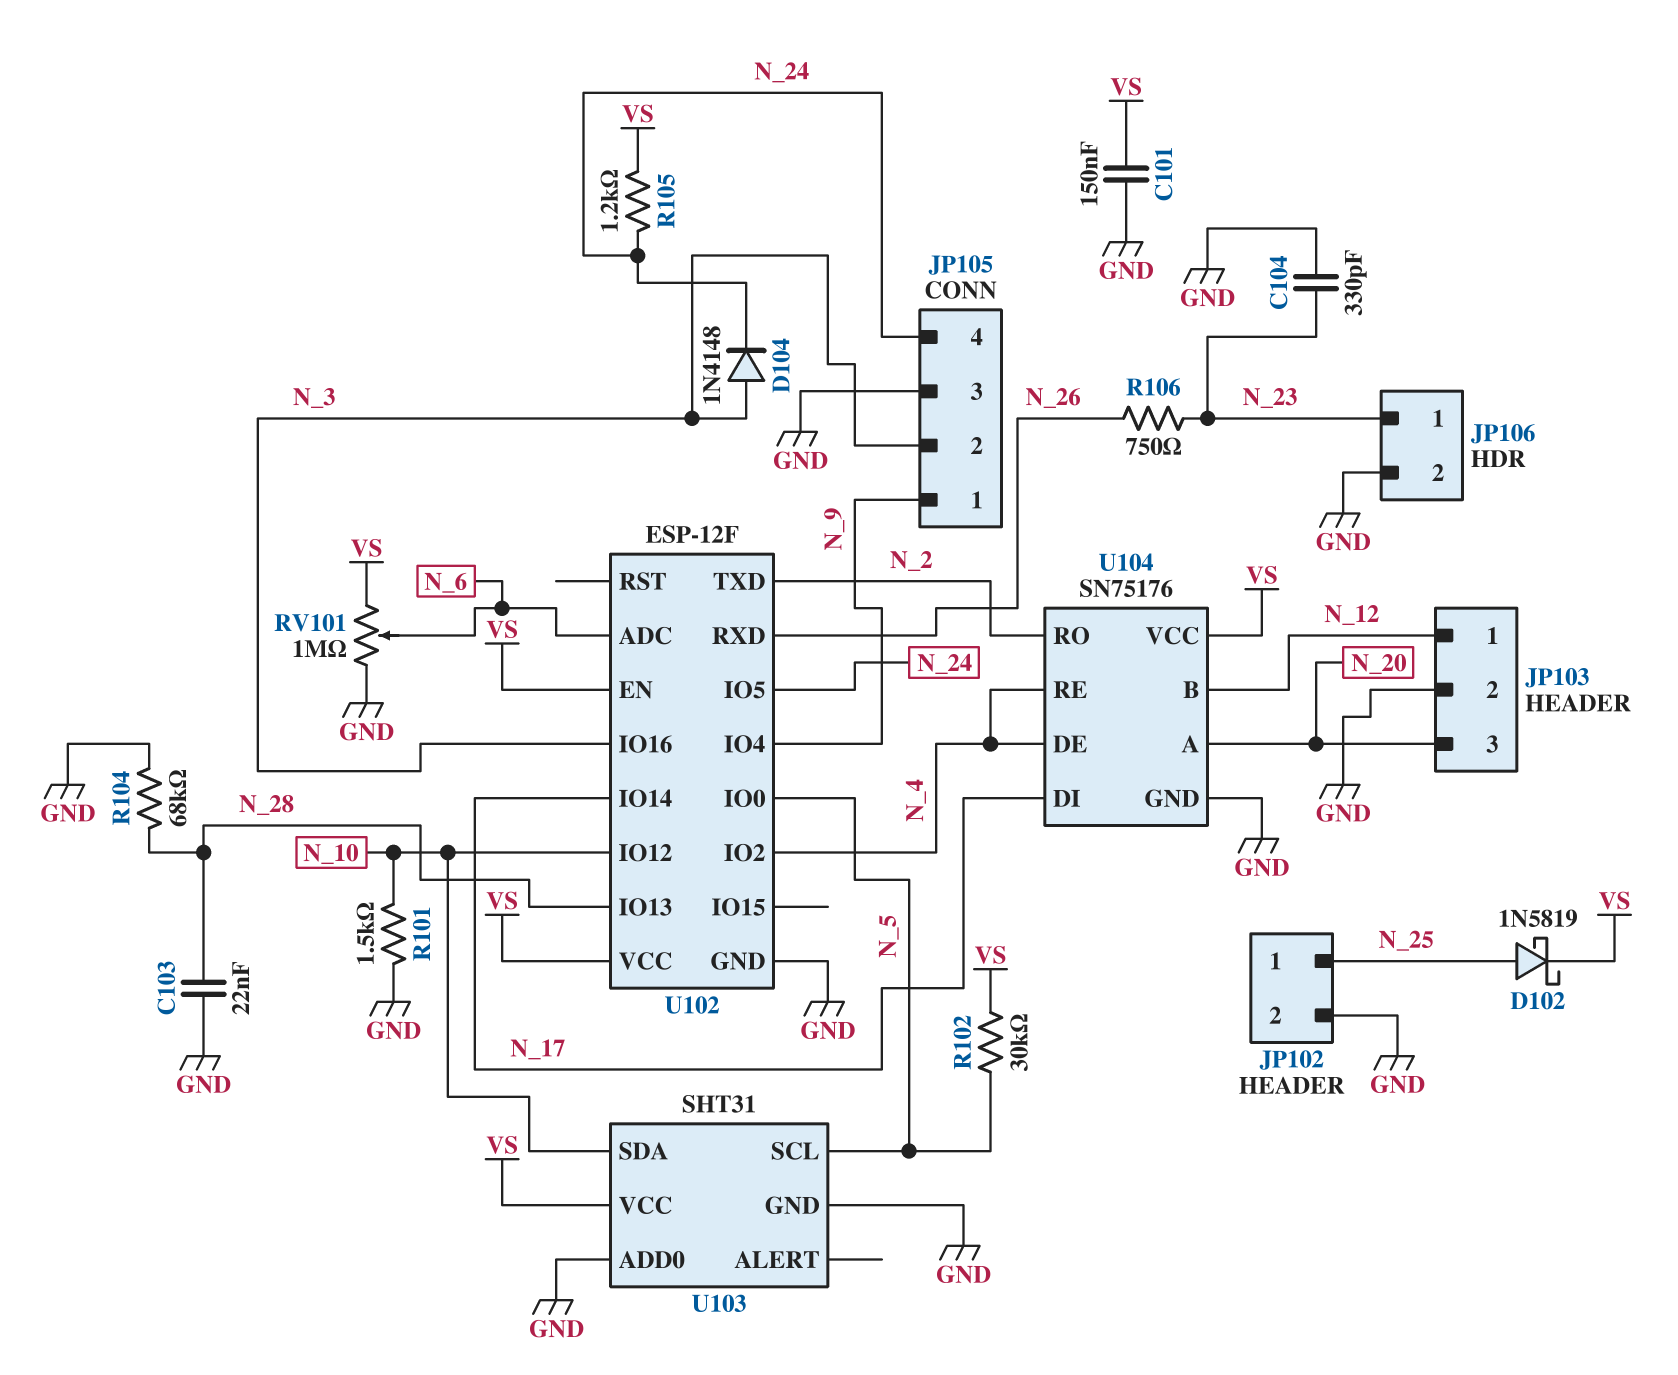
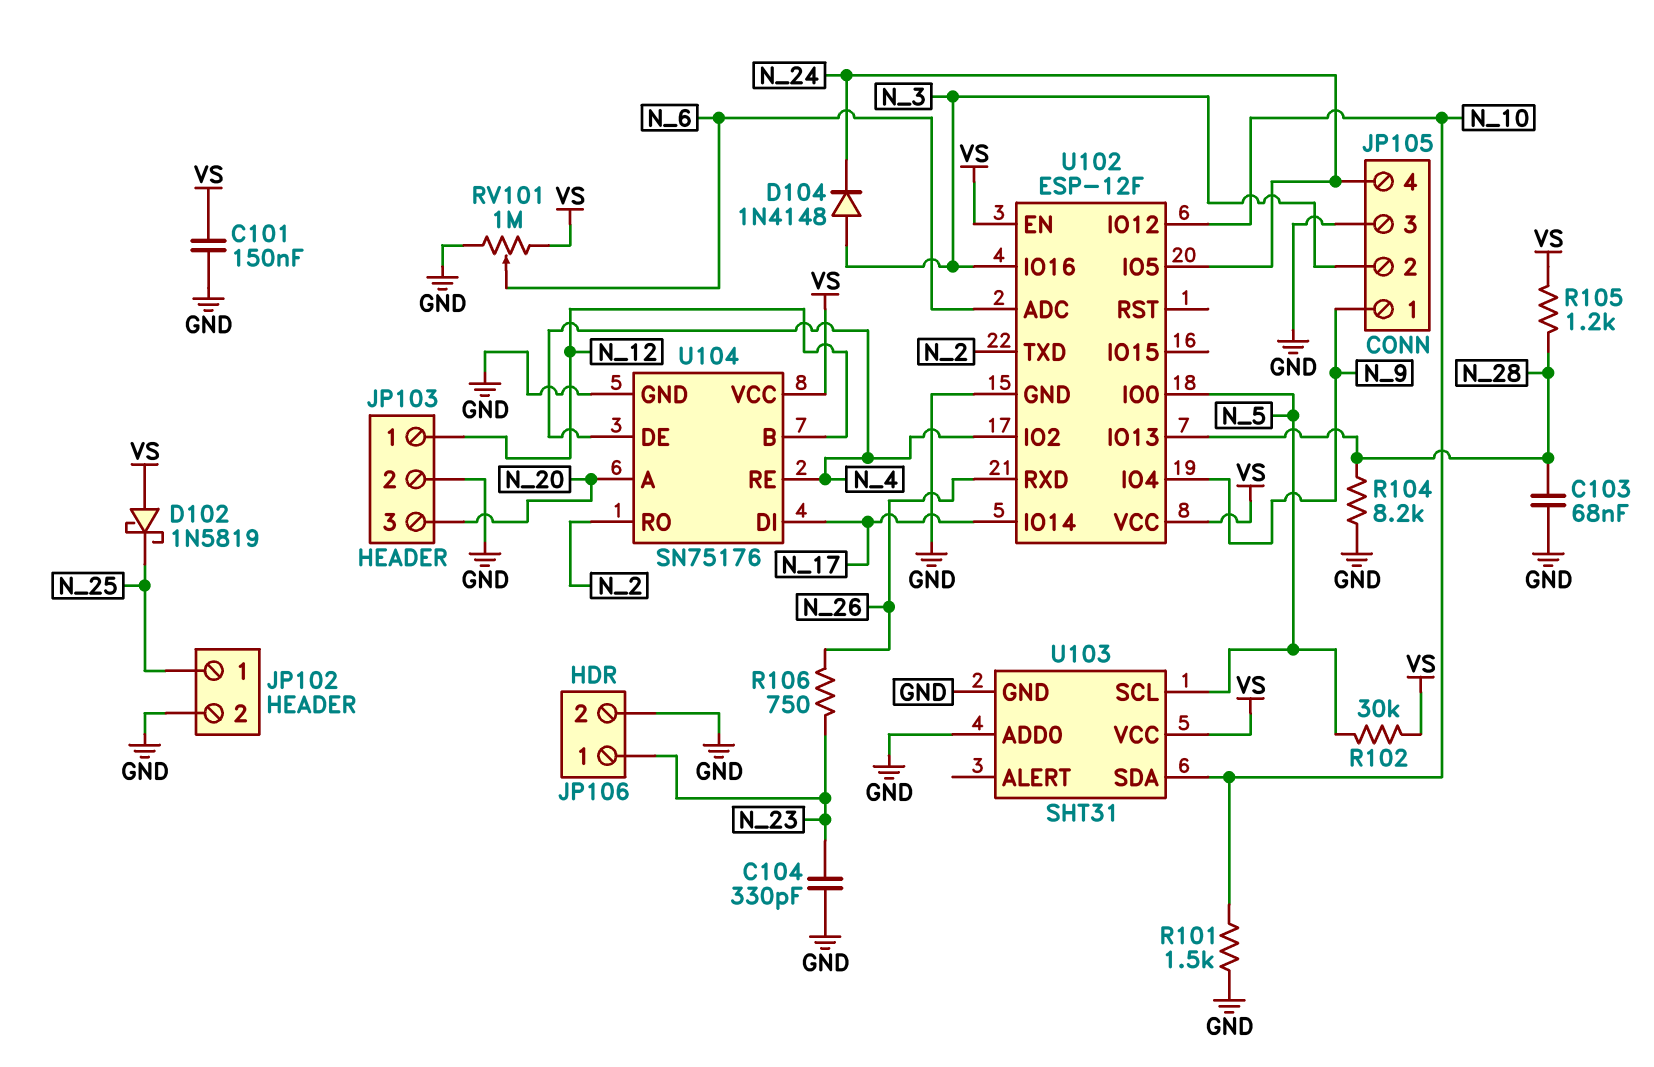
C103: 22nF (GND, N_28) -> 68nF (GND, N_28)
D102: schottky 1N5819 (A N_25, K VS) -> schottky 1N5819 (A VS, K N_25)
R104: 68k (GND, N_28) -> 8.2k (GND, N_28)
R105: 1.2k (N_24, VS) -> 1.2k (N_28, VS)

